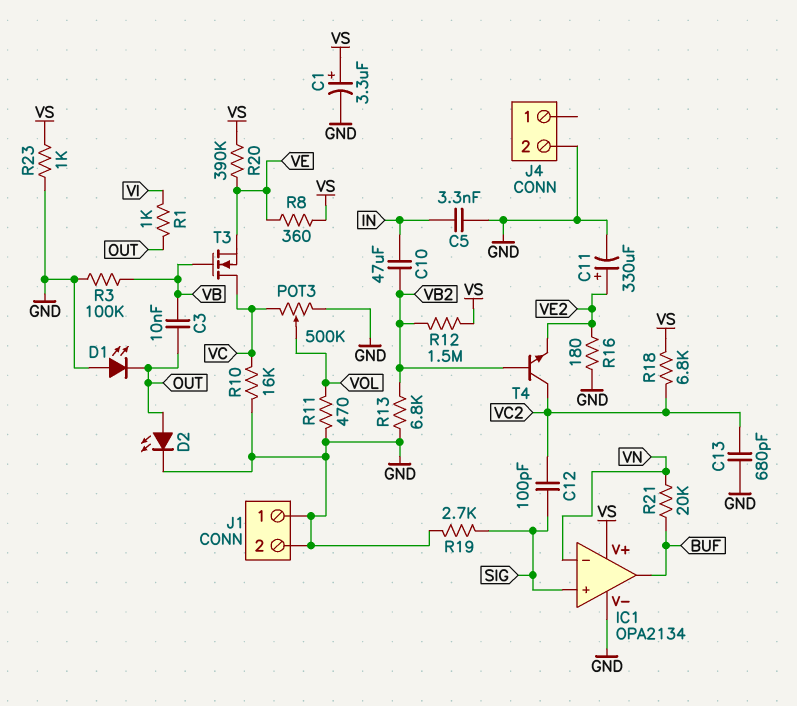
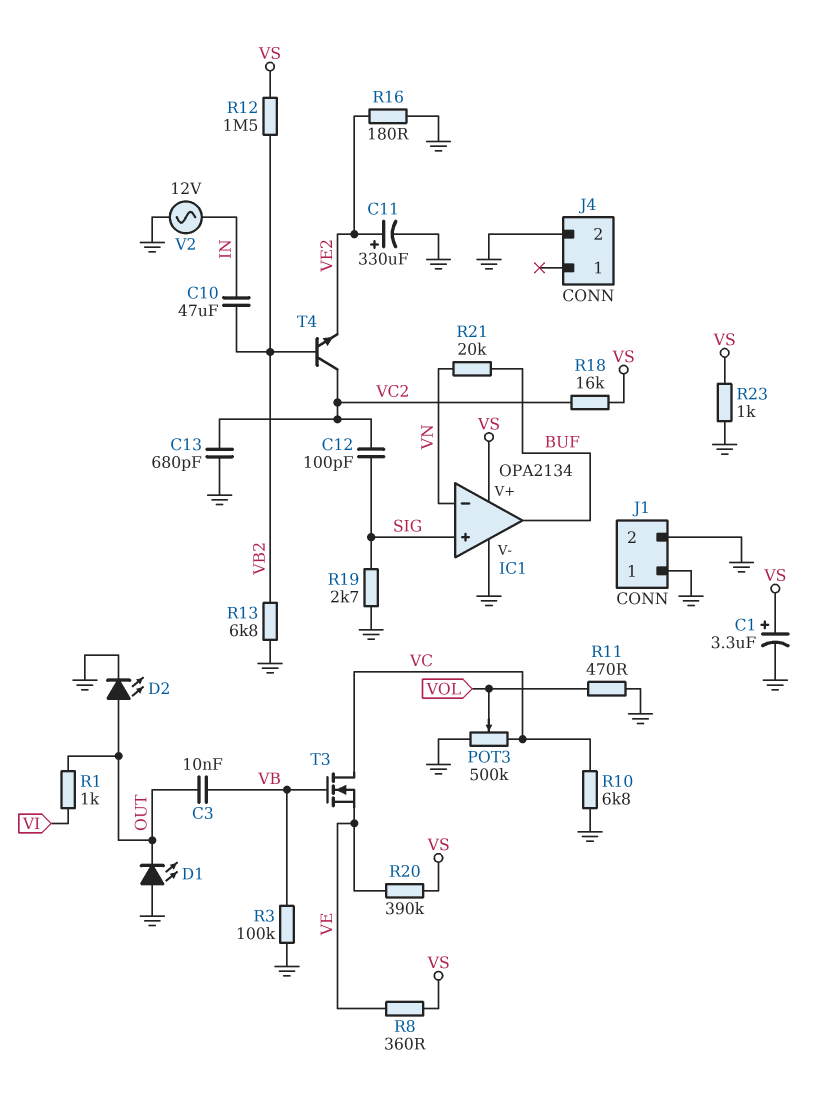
C5: 3.3nF (GND, IN) -> none
R10: 16k (GND, VC) -> 6.8k (GND, VC)
R18: 6.8k (VC2, VS) -> 16k (VC2, VS)
V2: none -> AC 12V (GND, IN)

